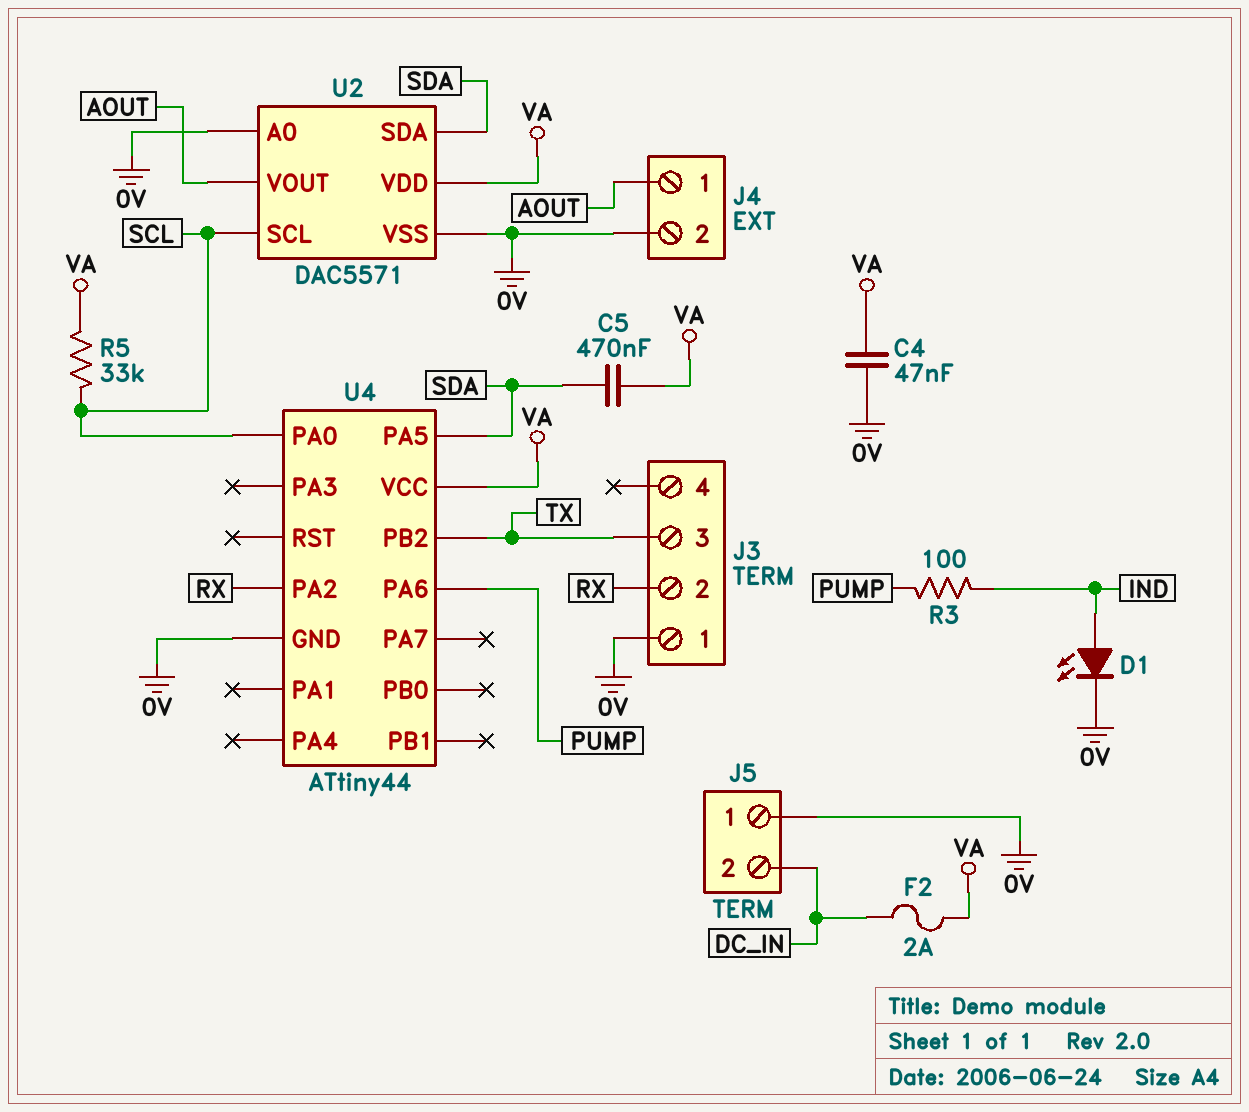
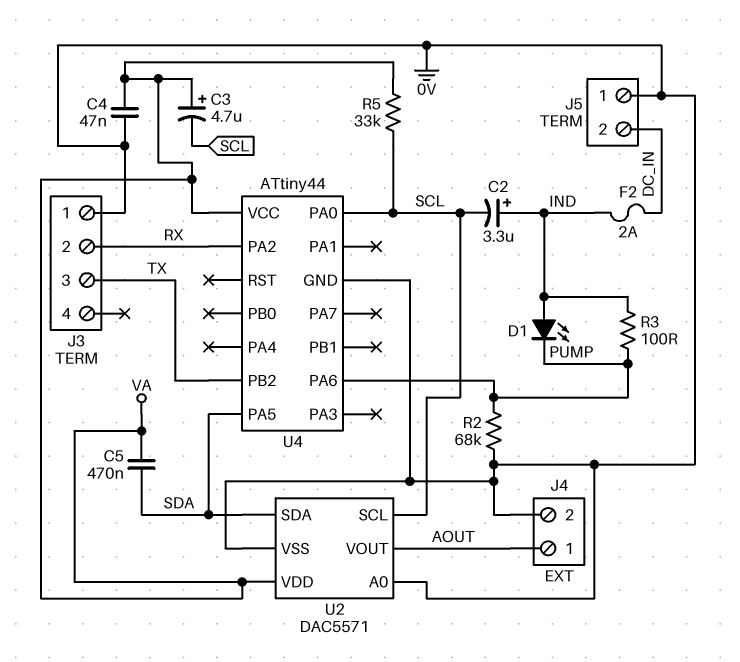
C2: none -> 3.3uF (plus IND, minus SCL)
C3: none -> 4.7uF (plus VA, minus SCL)
D1: LED (A IND, K 0V) -> LED (A IND, K PUMP)
F2: 2A (DC_IN, VA) -> 2A (DC_IN, IND)
R2: none -> 68k (0V, PUMP)

